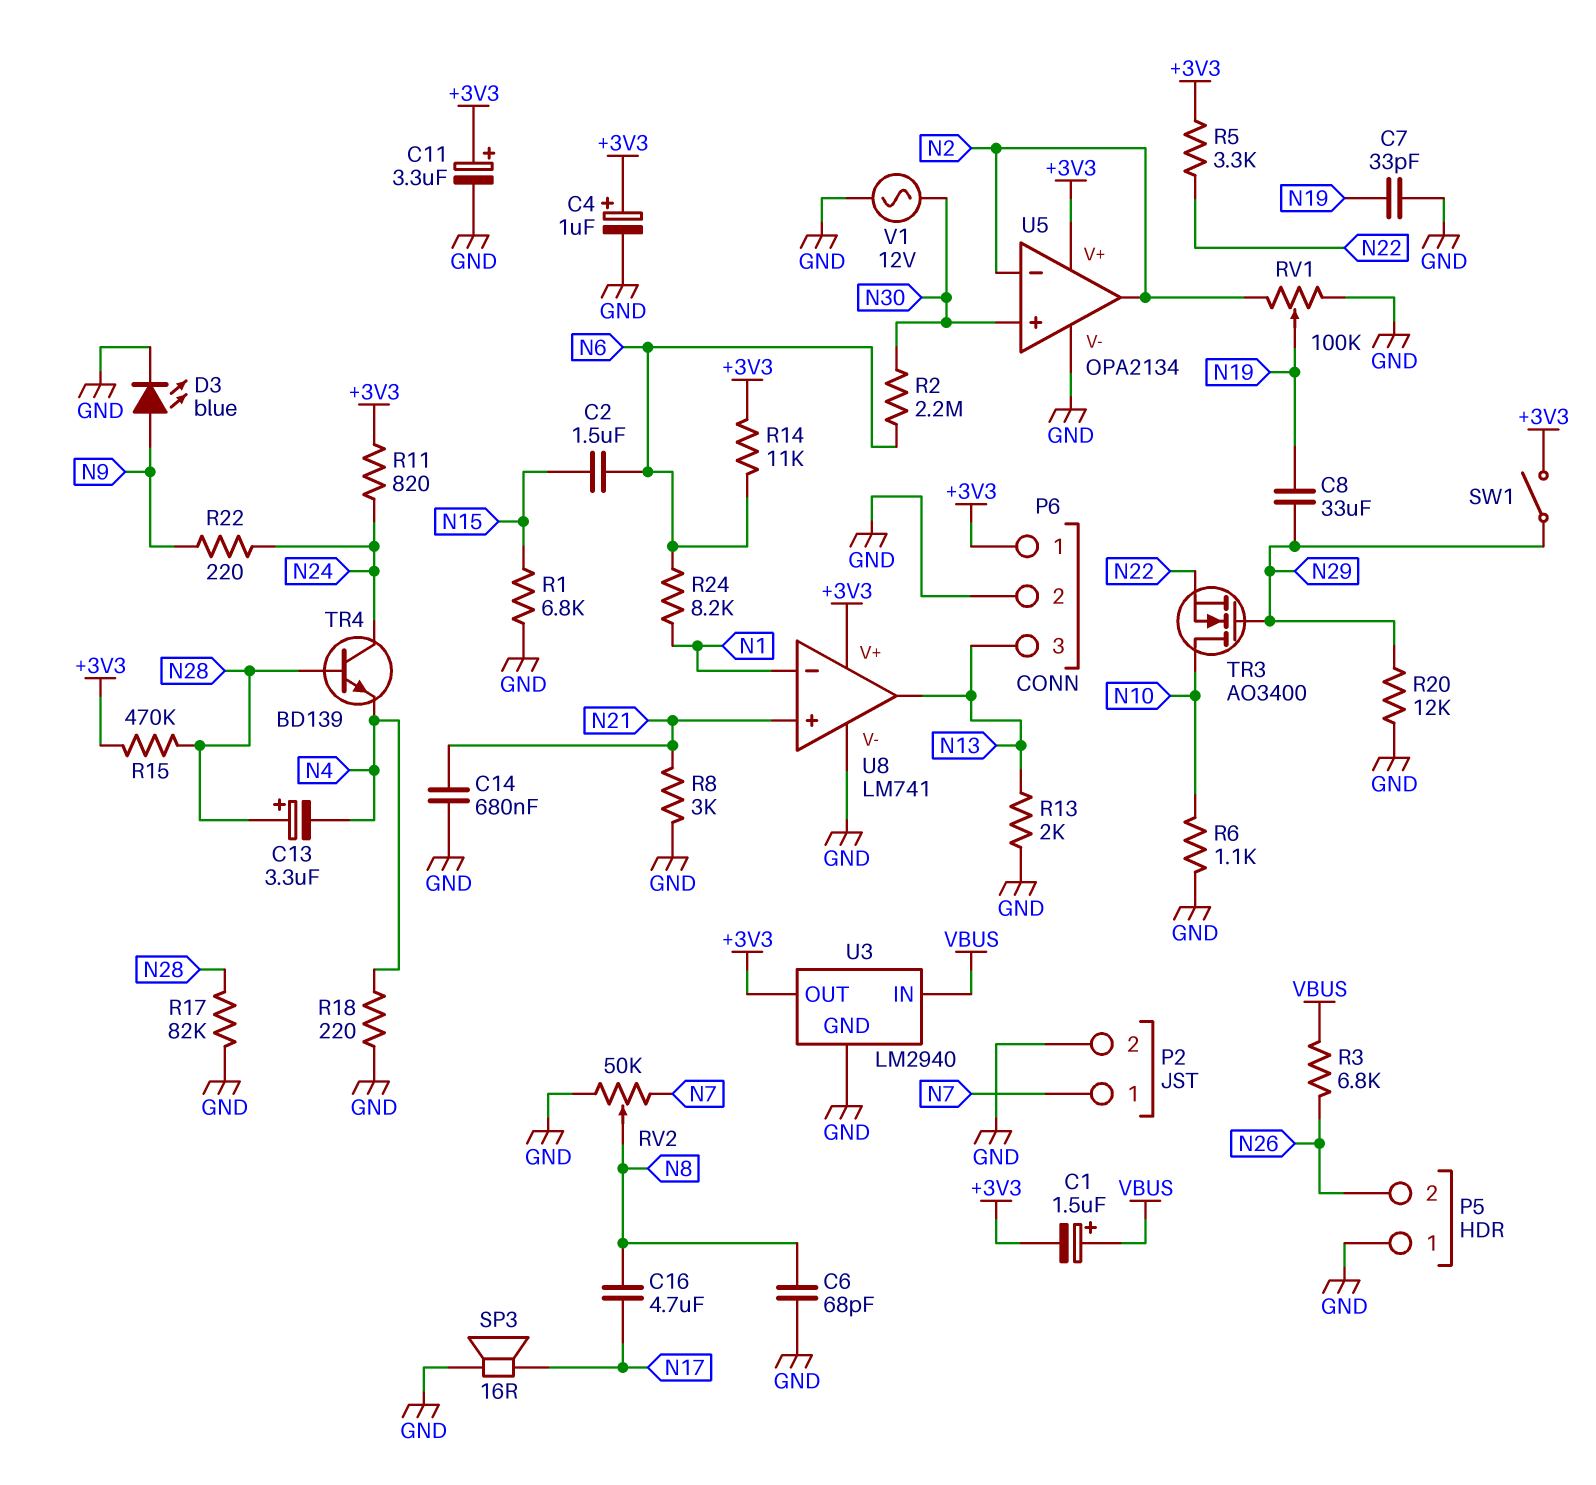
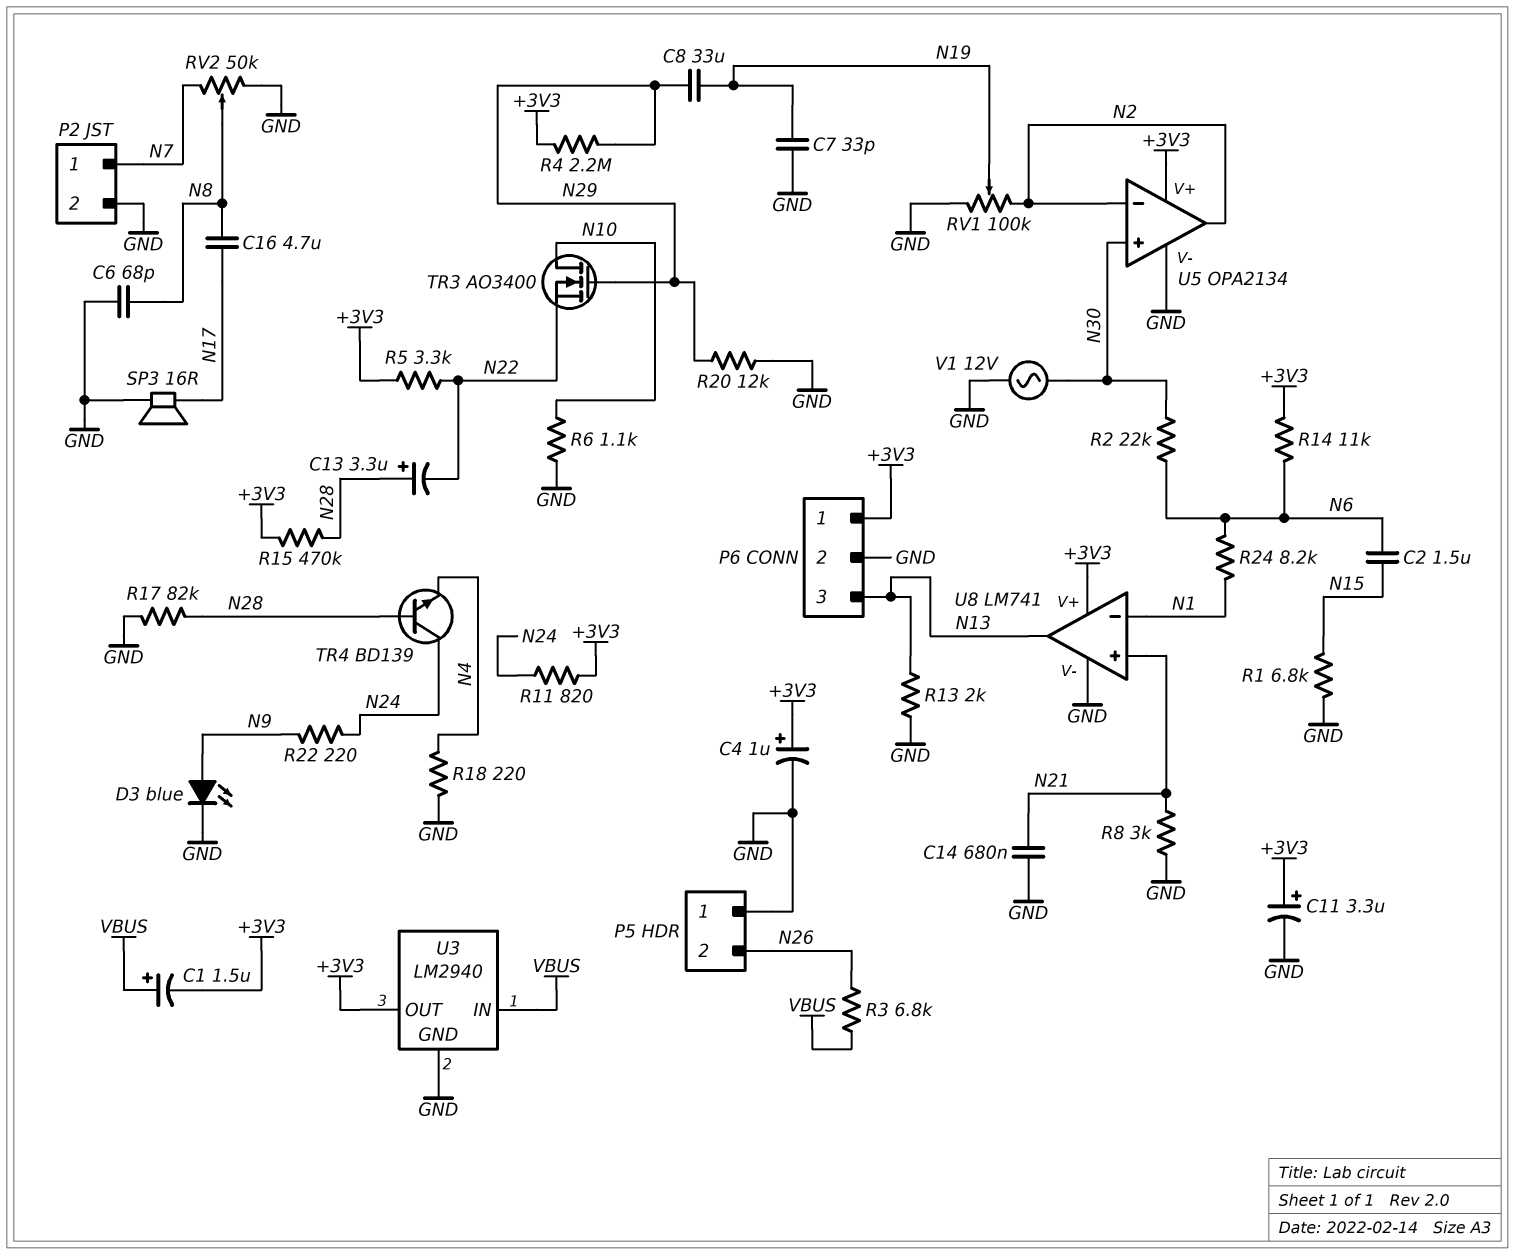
C13: 3.3uF (plus N28, minus N4) -> 3.3uF (plus N28, minus N22)
R2: 2.2M (N6, N30) -> 22k (N6, N30)
R4: none -> 2.2M (+3V3, N29)
SW1: switch (+3V3, N29) -> none

